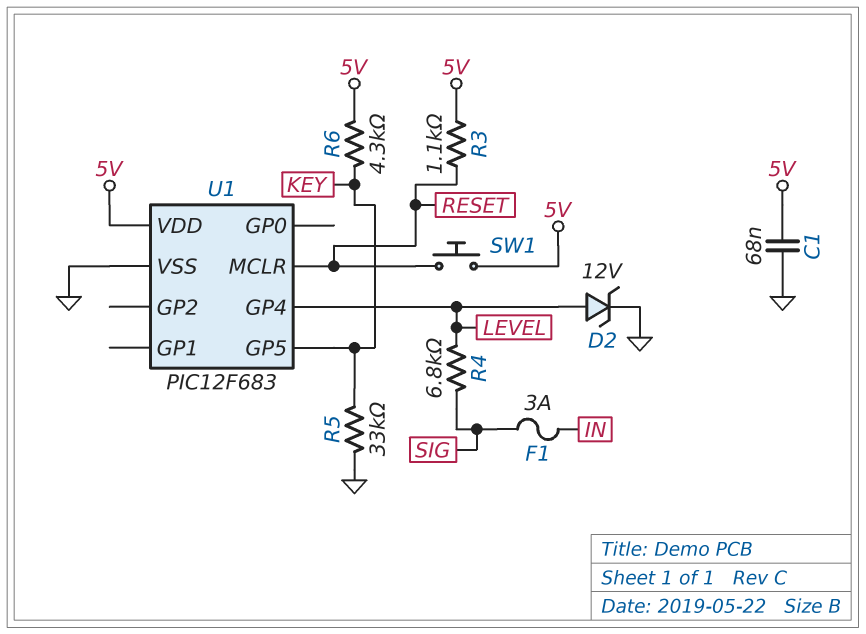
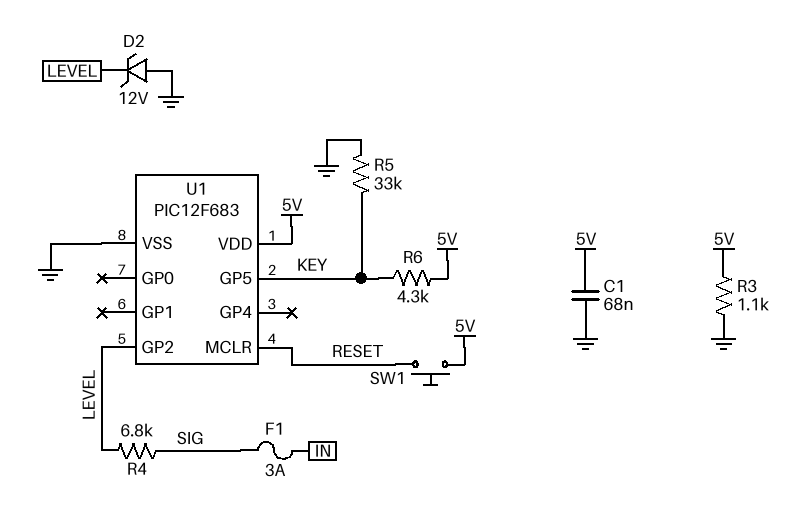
D2: zener 12V (A LEVEL, K GND) -> zener 12V (A GND, K LEVEL)
R3: 1.1k (5V, RESET) -> 1.1k (5V, GND)
U1 pin GP2: none -> LEVEL
U1 pin GP4: LEVEL -> none

